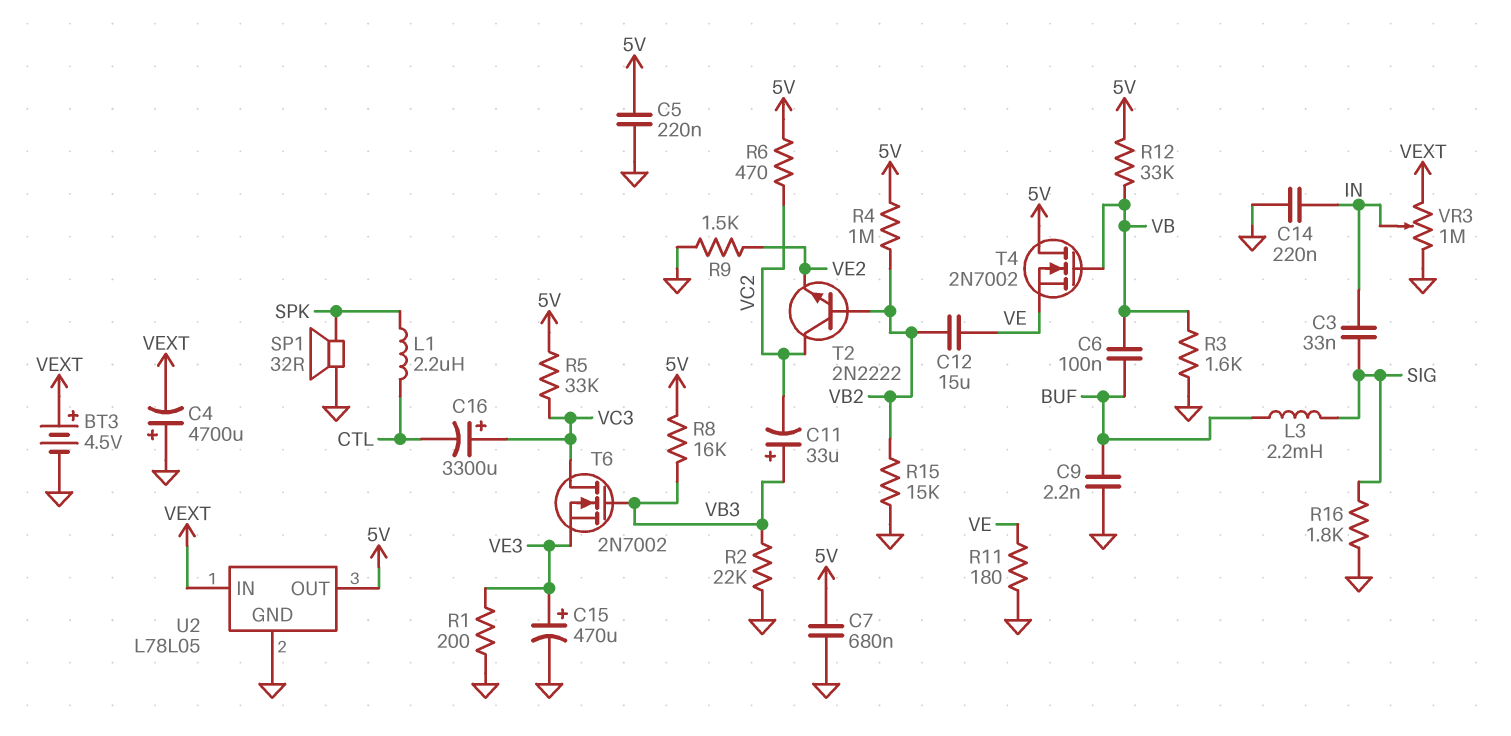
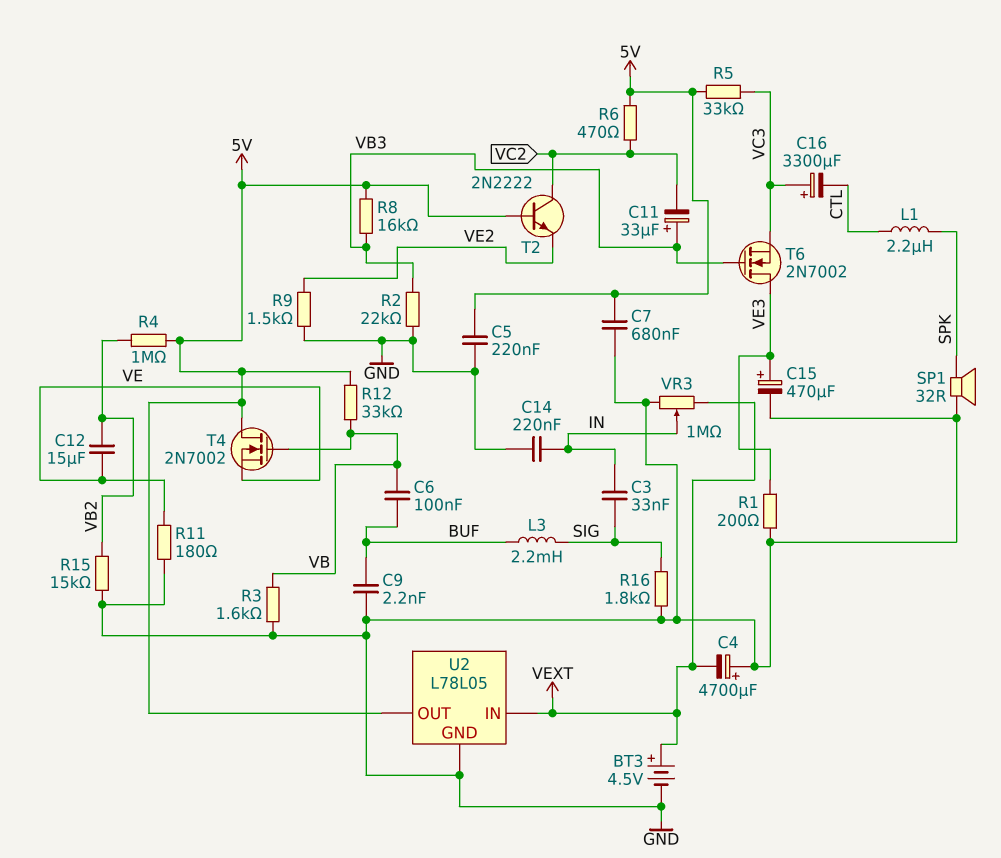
T2: NPN 2N2222 (B VB2, C VC2, E VE2) -> NPN 2N2222 (B 5V, C VC2, E VE2)
T6: NMOS 2N7002 (G VB3, D VC3, S VE3) -> NMOS 2N7002 (G VB3, D VE3, S VC3)

